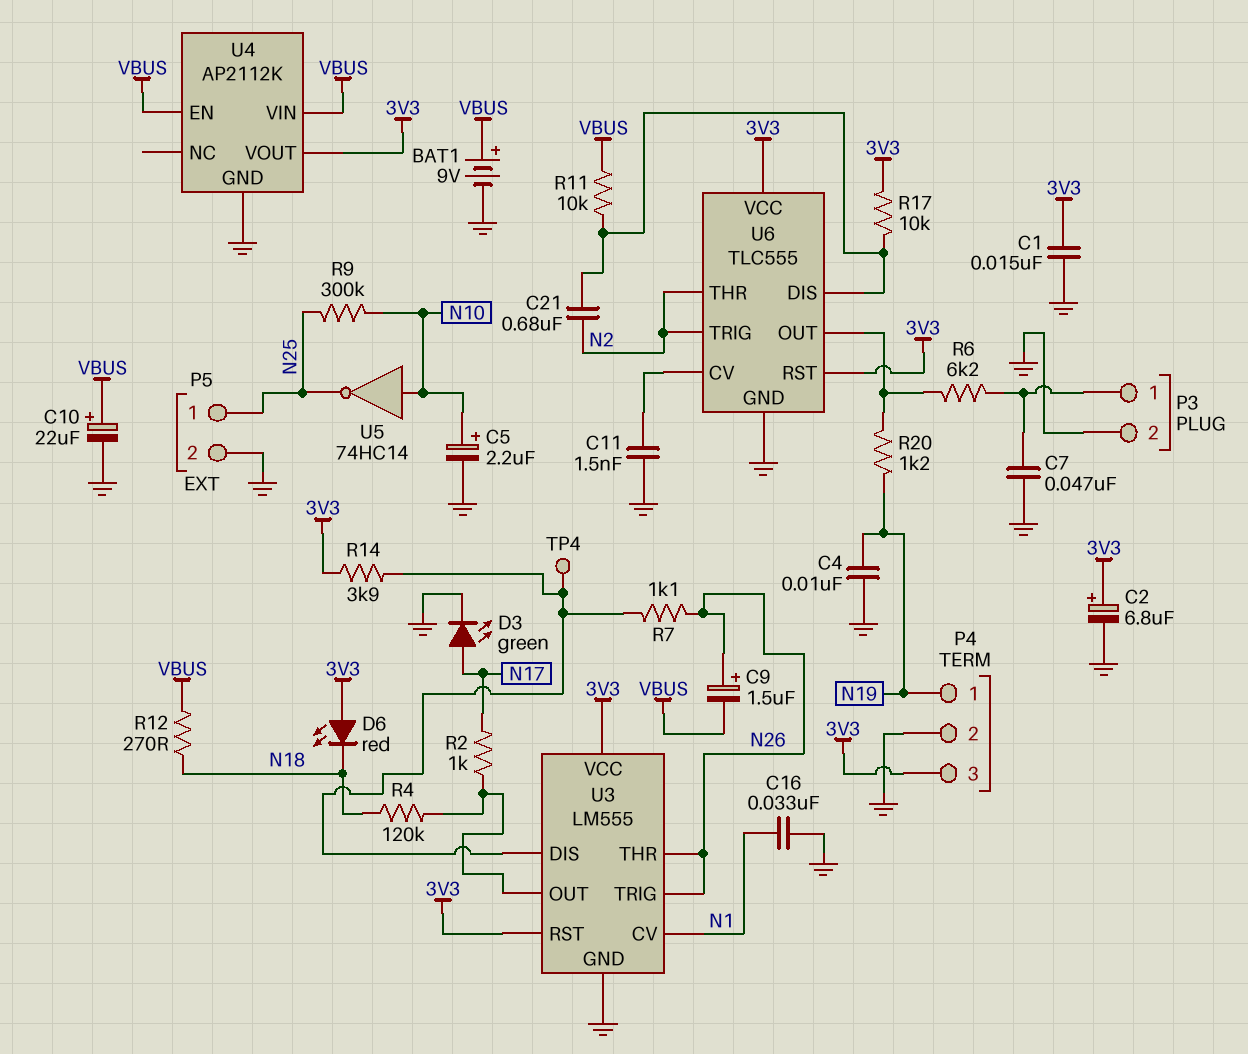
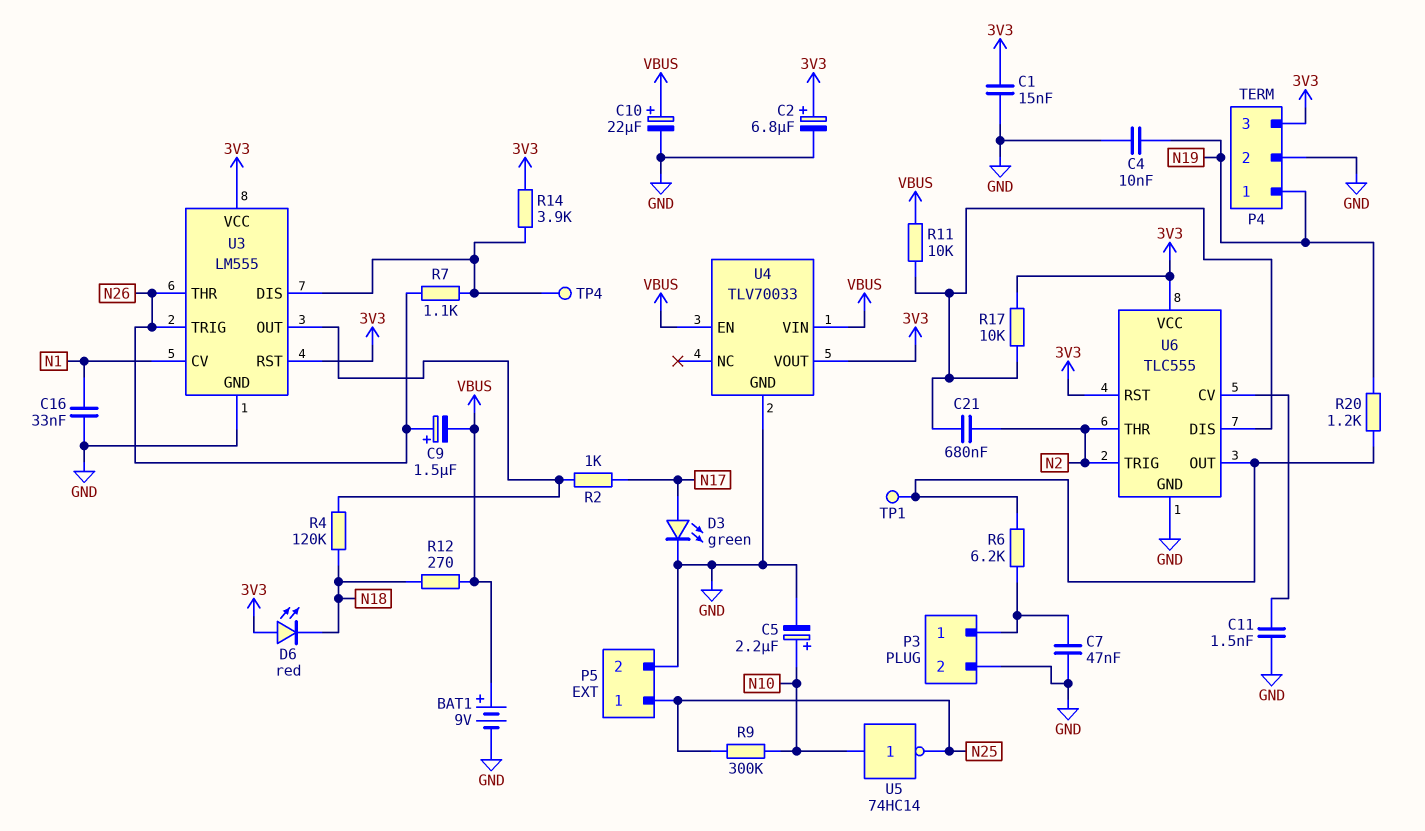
TP1: none -> test point (U6/OUT)
U4: AP2112K -> TLV70033

